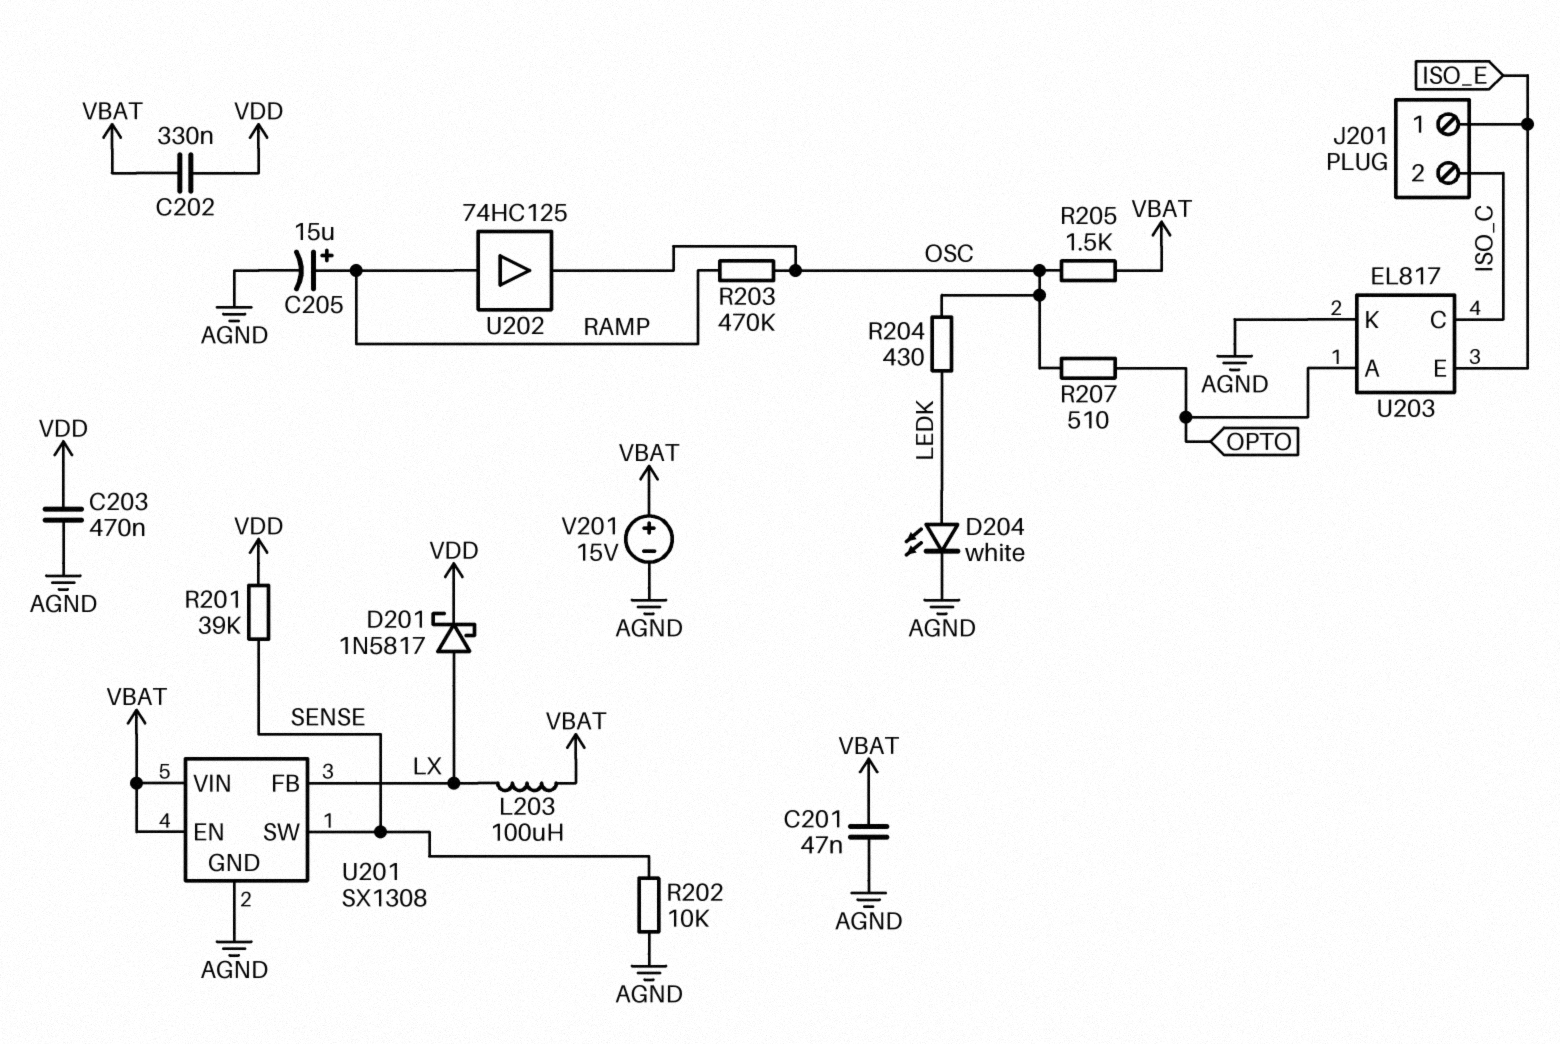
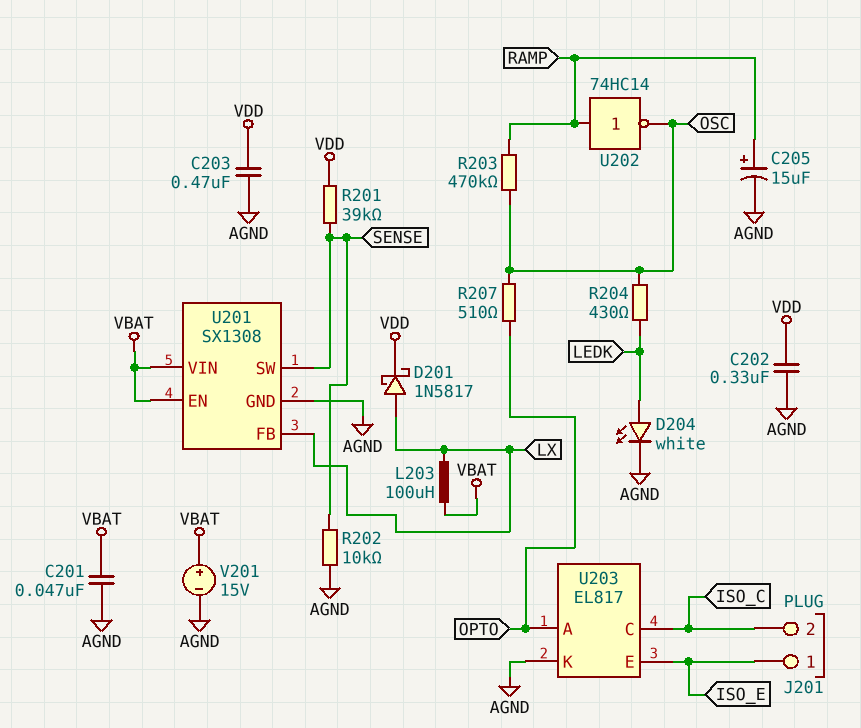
C202: 330nF (VBAT, VDD) -> 330nF (AGND, VDD)
R205: 1.5k (OSC, VBAT) -> none
U202: buffer 74HC125 (in RAMP, out OSC) -> NOT 74HC14 (in RAMP, out OSC)

